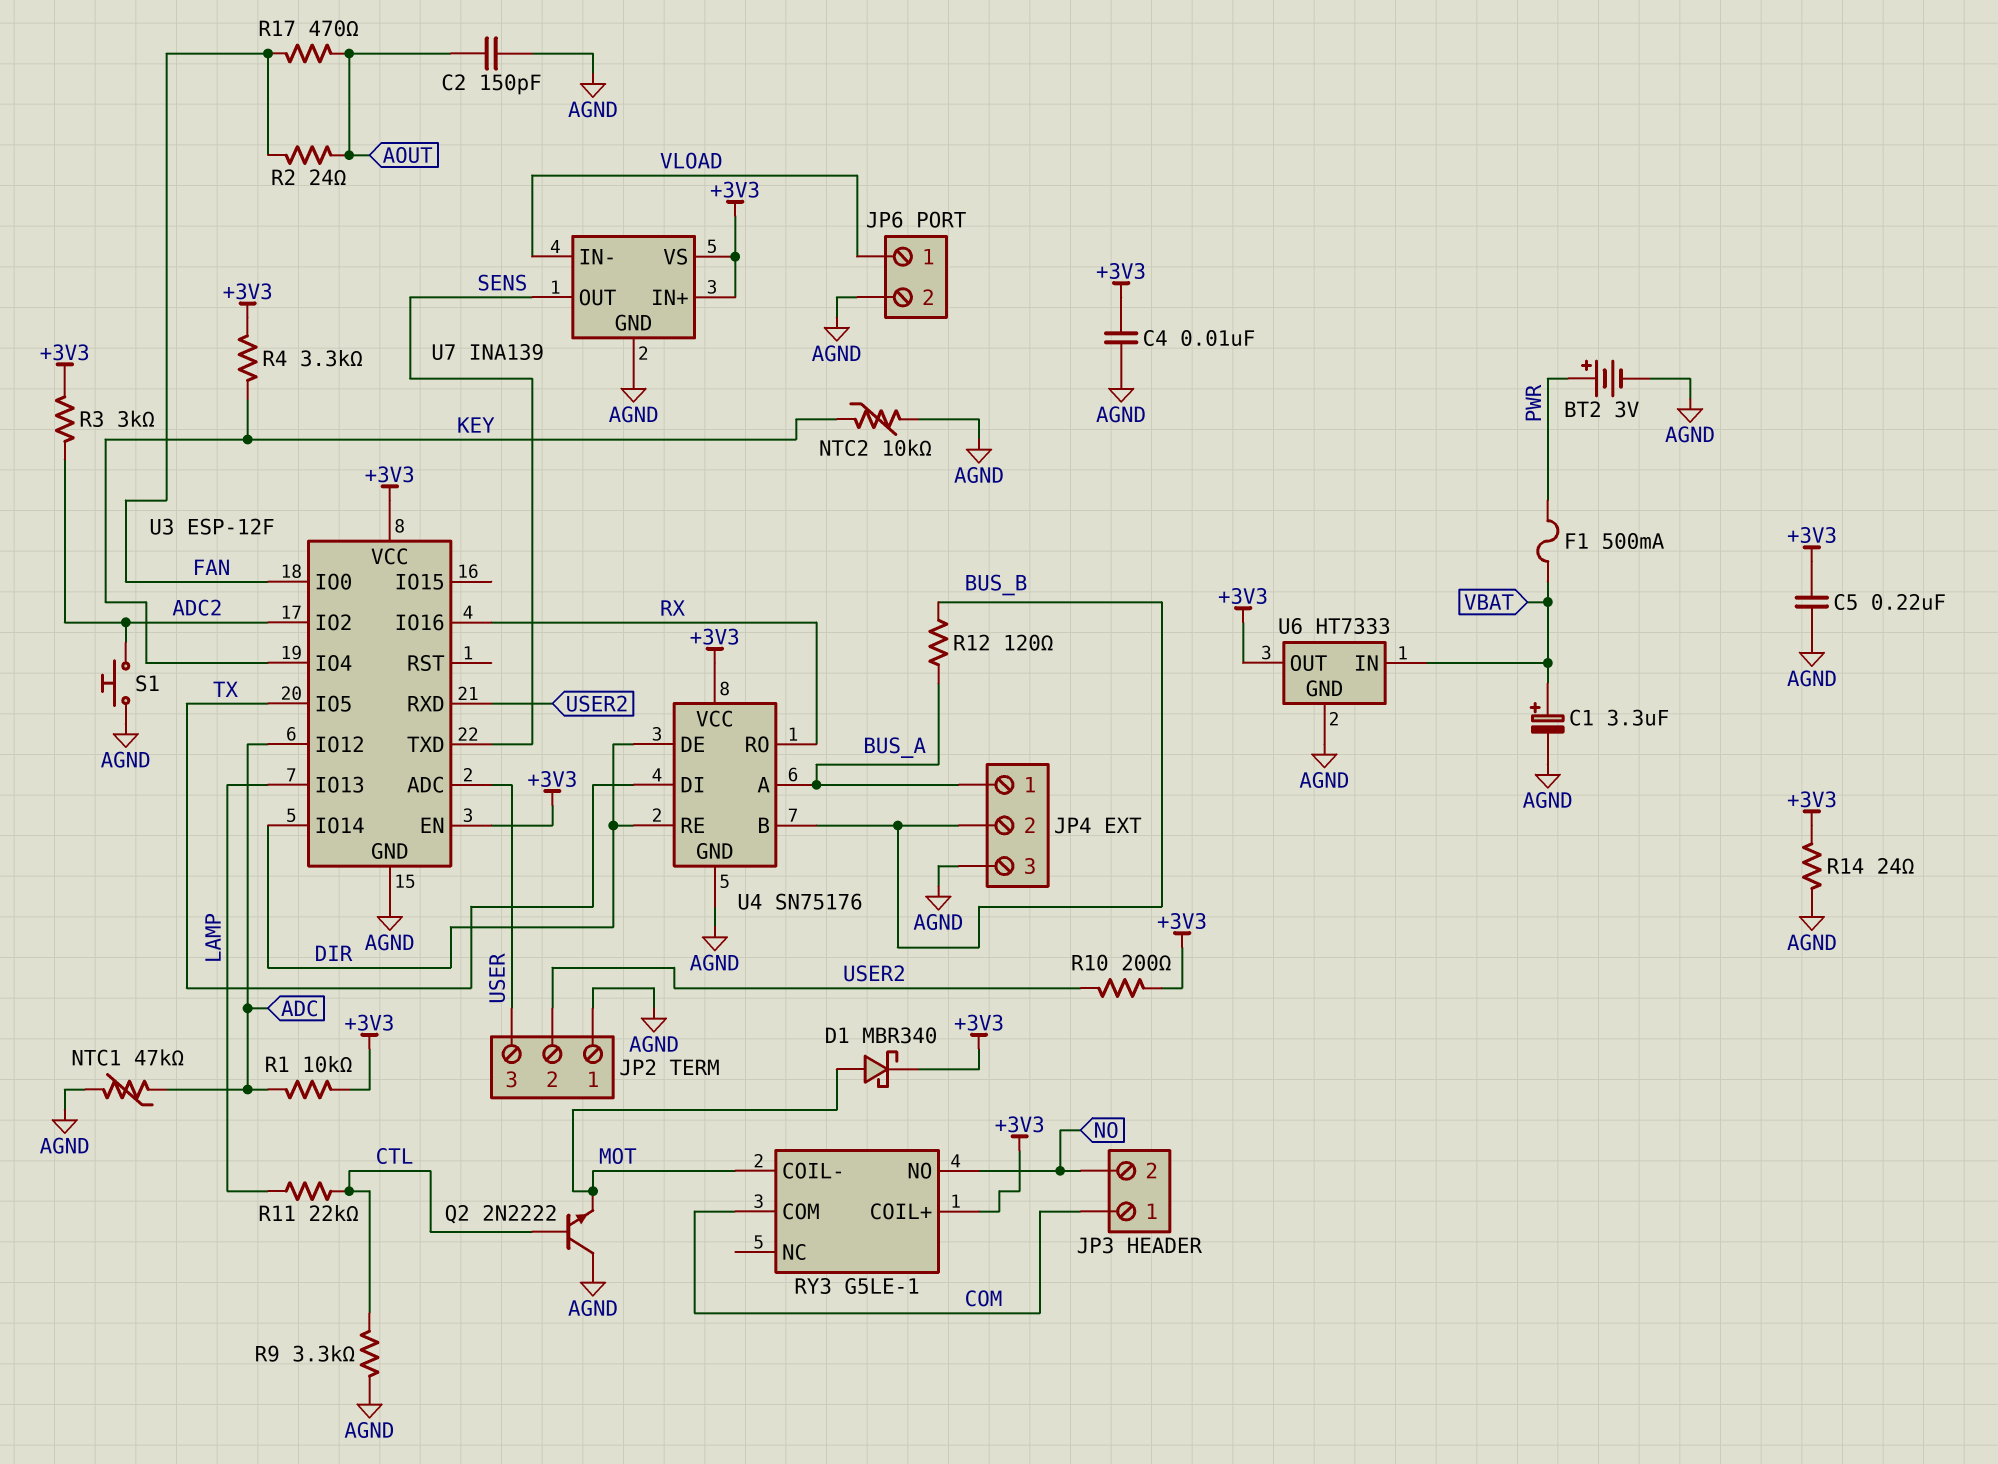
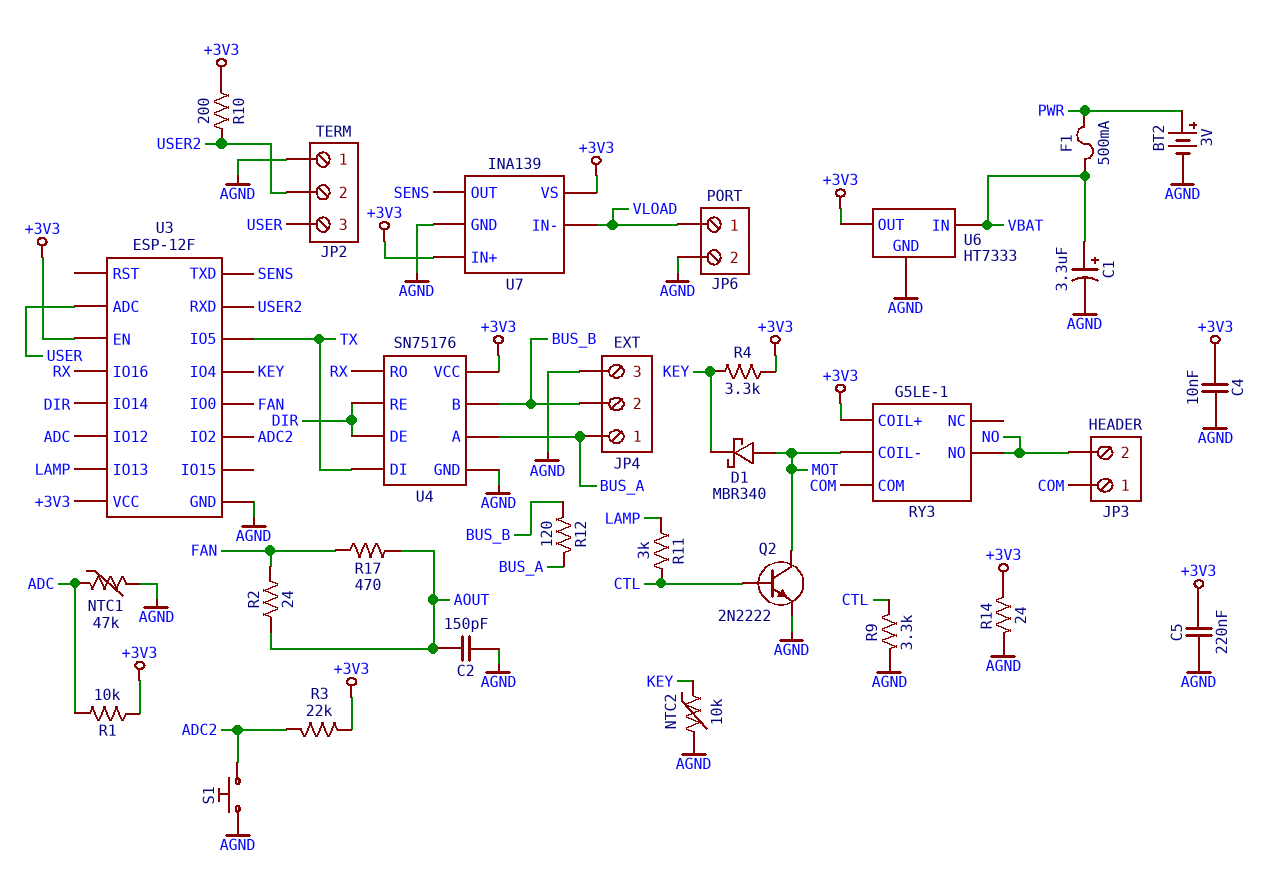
D1: schottky MBR340 (A MOT, K +3V3) -> schottky MBR340 (A MOT, K KEY)
Q2: NPN 2N2222 (B CTL, C AGND, E MOT) -> NPN 2N2222 (B CTL, C MOT, E AGND)
R3: 3k (+3V3, ADC2) -> 22k (+3V3, ADC2)
R11: 22k (CTL, LAMP) -> 3k (CTL, LAMP)

